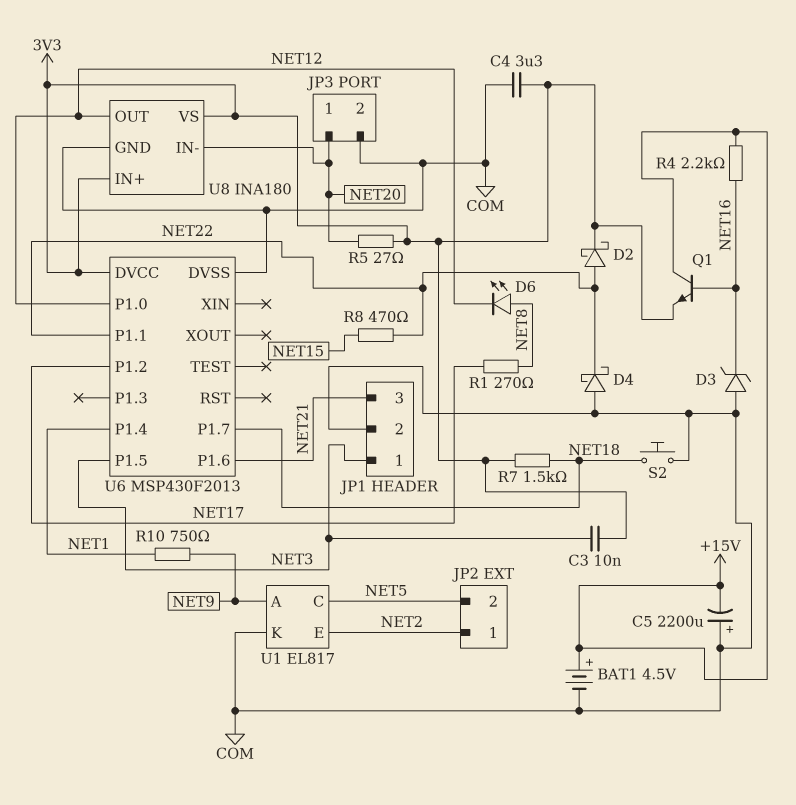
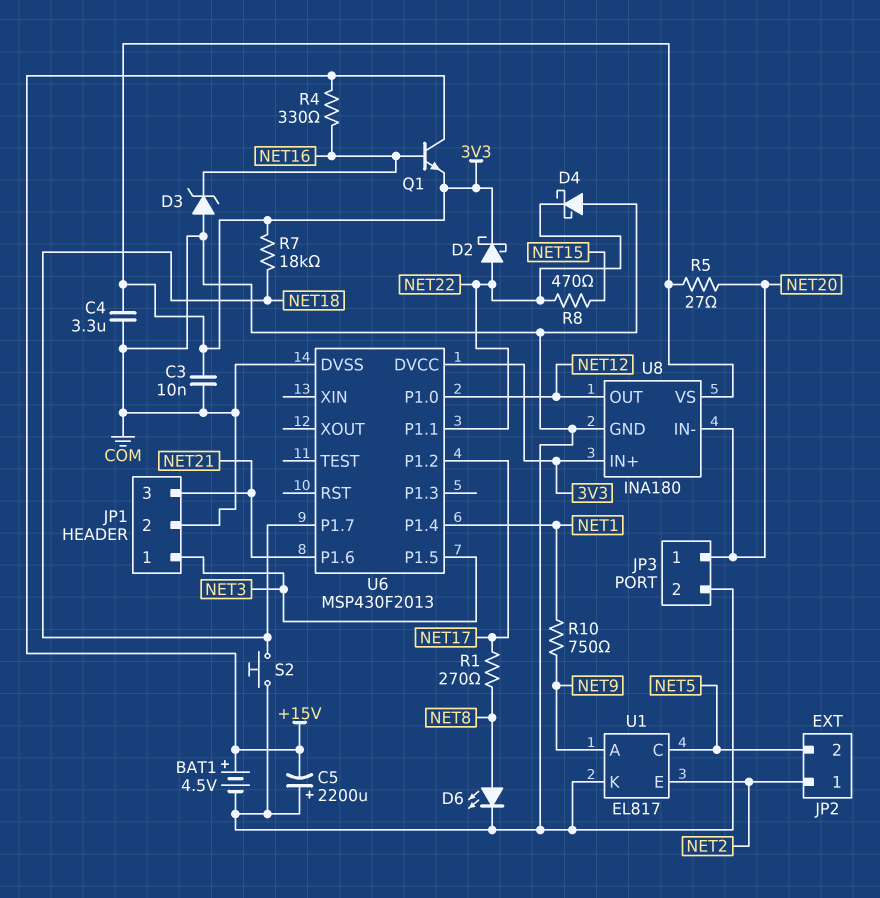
C3: 10nF (3V3, NET3) -> 10nF (3V3, COM)
D6: LED (A NET8, K NET12) -> LED (A NET8, K COM)
R4: 2.2k (+15V, NET16) -> 330 (+15V, NET16)
R7: 1.5k (3V3, NET18) -> 18k (3V3, NET18)

